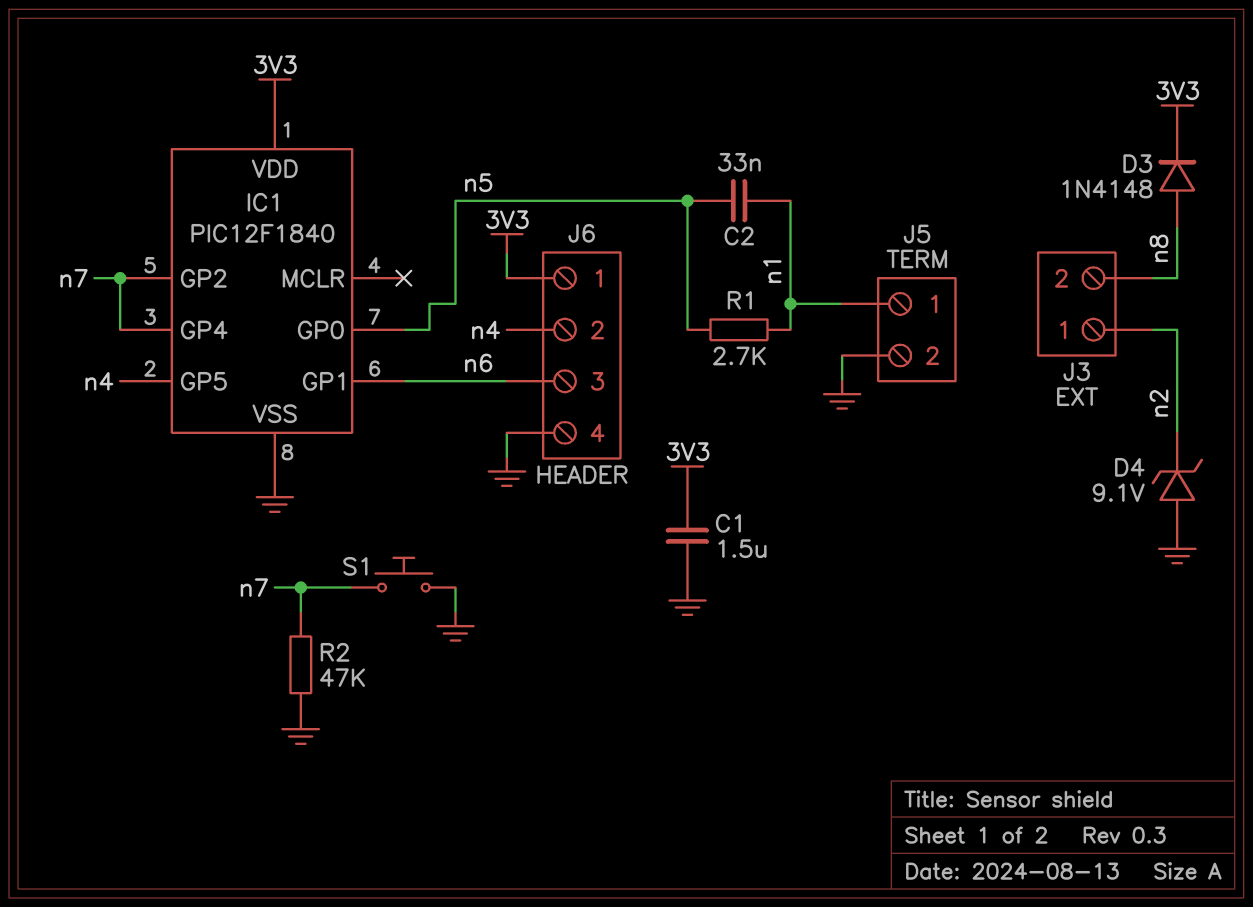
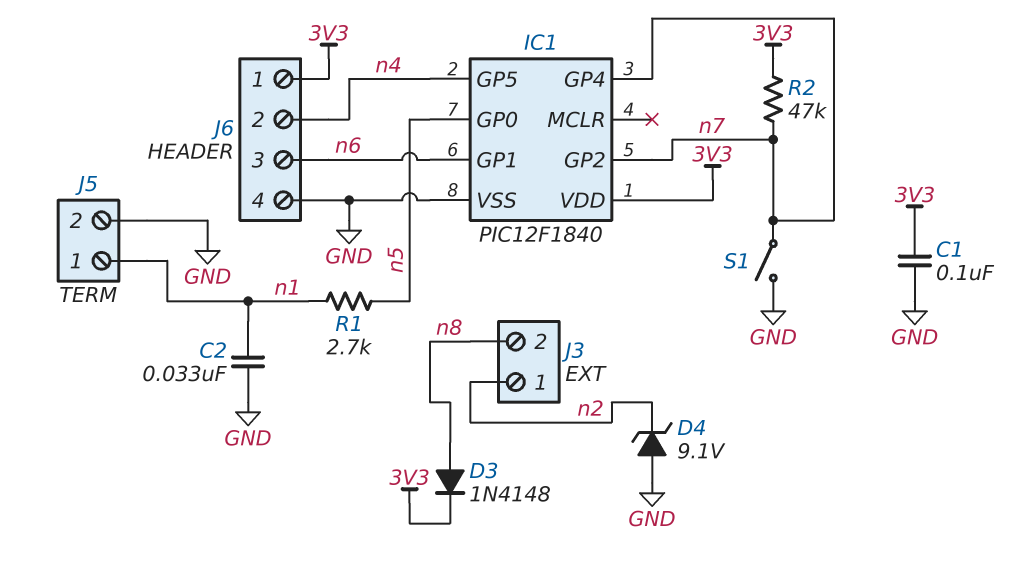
C1: 1.5uF (3V3, GND) -> 100nF (3V3, GND)
C2: 33nF (n1, n5) -> 33nF (GND, n1)
R2: 47k (GND, n7) -> 47k (3V3, n7)
S1: button (GND, n7) -> switch (GND, n7)

